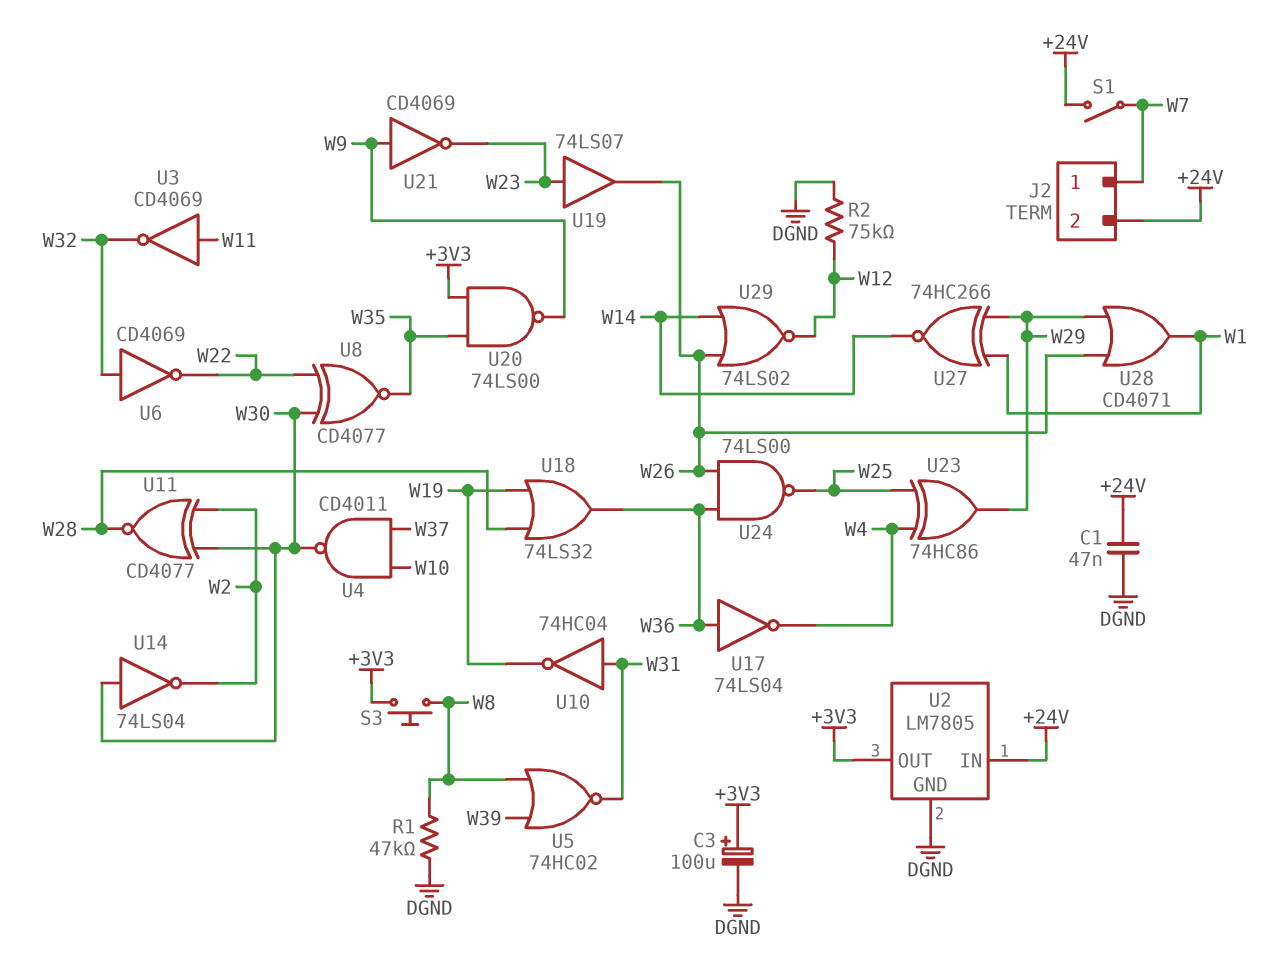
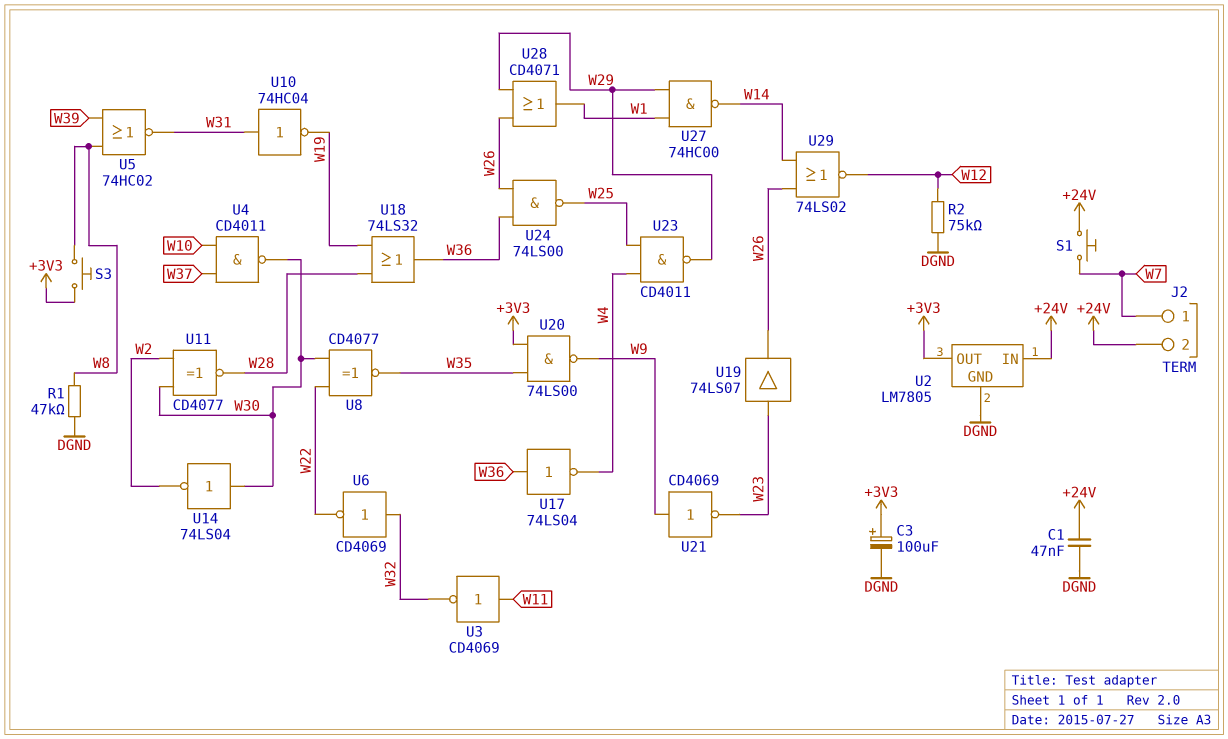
S1: switch (+24V, W7) -> button (+24V, W7)
U23: XOR 74HC86 (in W4, in W25, out W29) -> NAND CD4011 (in W4, in W25, out W29)
U27: XNOR 74HC266 (in W1, in W29, out W14) -> NAND 74HC00 (in W1, in W29, out W14)

